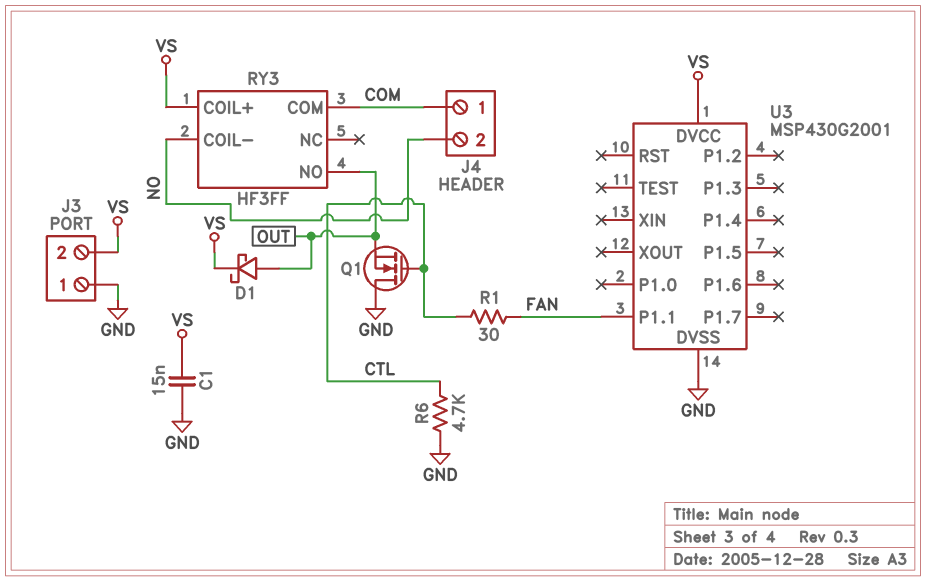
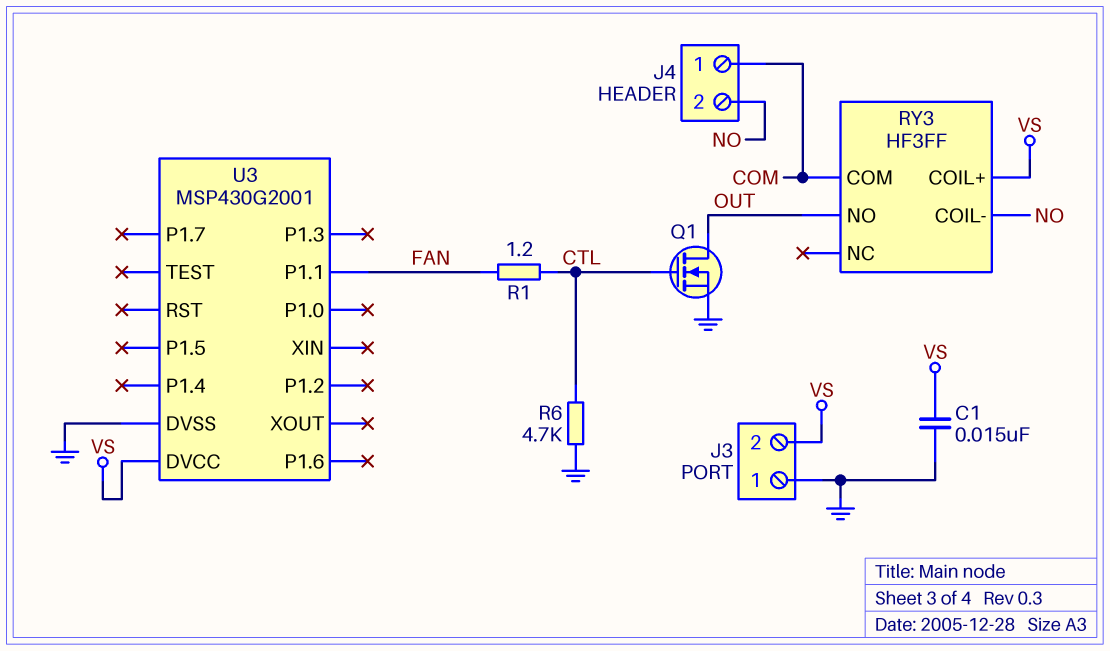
D1: schottky (A OUT, K VS) -> none
Q1: NMOS (G CTL, D GND, S OUT) -> NMOS (G CTL, D OUT, S GND)
R1: 30 (CTL, FAN) -> 1.2 (CTL, FAN)

